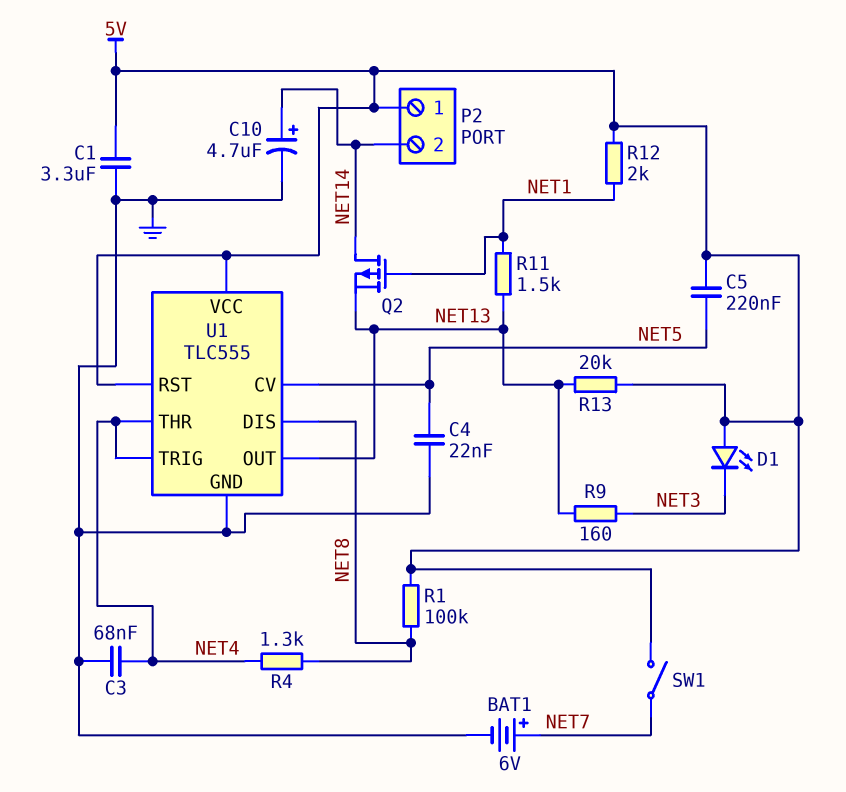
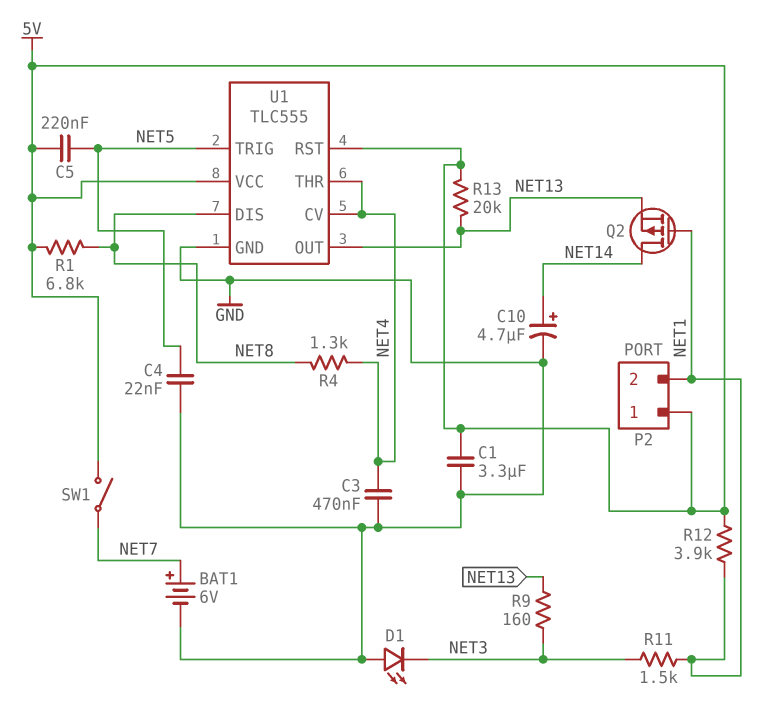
C3: 68nF (GND, NET4) -> 470nF (GND, NET4)
D1: LED (A 5V, K NET3) -> LED (A GND, K NET3)
P2 pin 2: NET14 -> NET1
R1: 100k (5V, NET8) -> 6.8k (5V, NET8)
R11: 1.5k (NET1, NET13) -> 1.5k (NET1, NET3)
R12: 2k (5V, NET1) -> 3.9k (5V, NET1)
U1 pin CV: NET5 -> NET4
U1 pin TRIG: NET4 -> NET5

